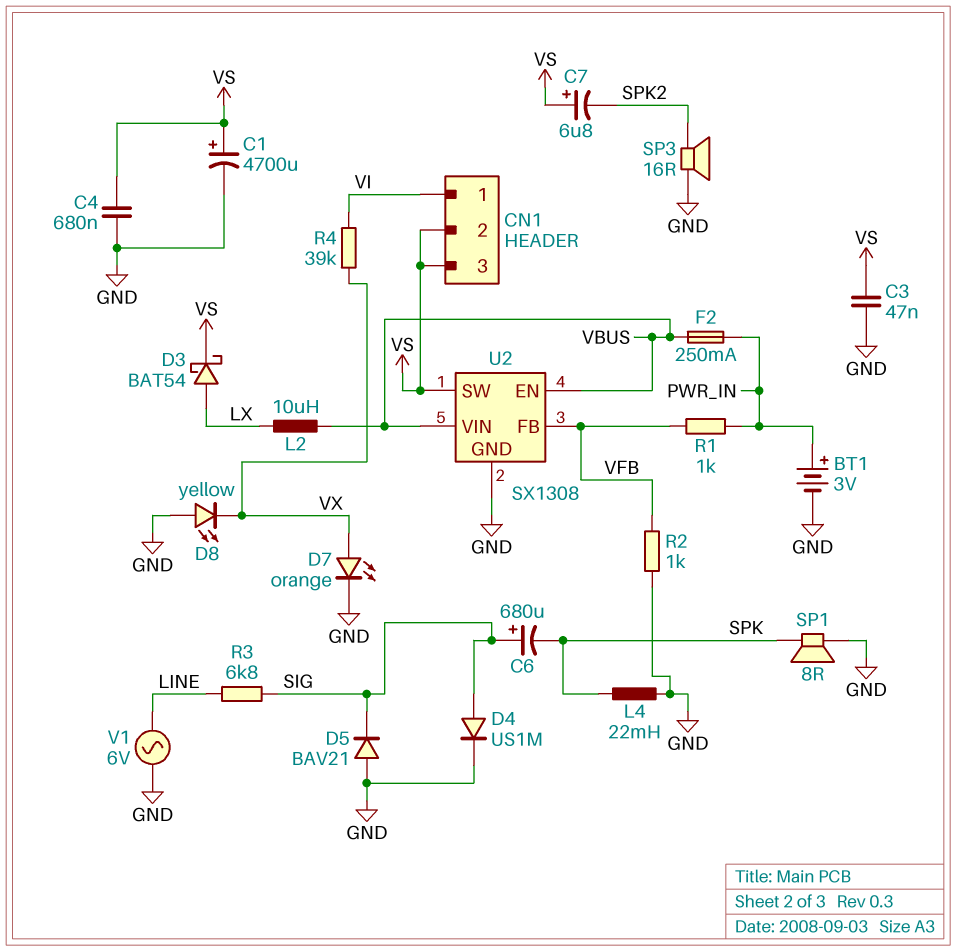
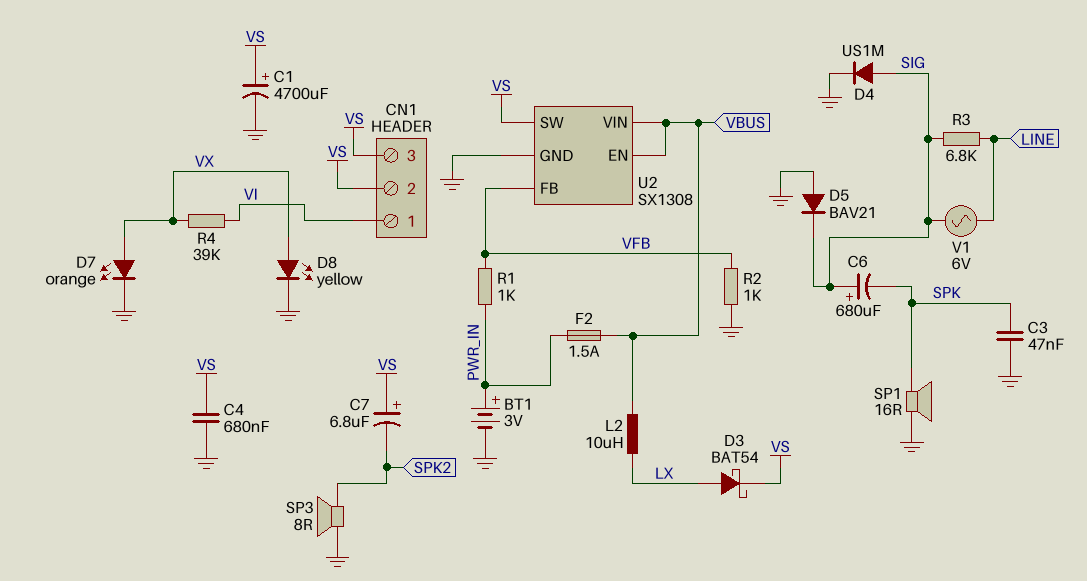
C3: 47nF (GND, VS) -> 47nF (GND, SPK)
D8: LED yellow (A GND, K VX) -> LED yellow (A VX, K GND)
F2: 250mA (PWR_IN, VBUS) -> 1.5A (PWR_IN, VBUS)
L4: 22mH (GND, SPK) -> none
SP1: speaker 8R (GND, SPK) -> speaker 16R (GND, SPK)
SP3: speaker 16R (GND, SPK2) -> speaker 8R (GND, SPK2)
V1: AC 6V (GND, LINE) -> AC 6V (LINE, SIG)

